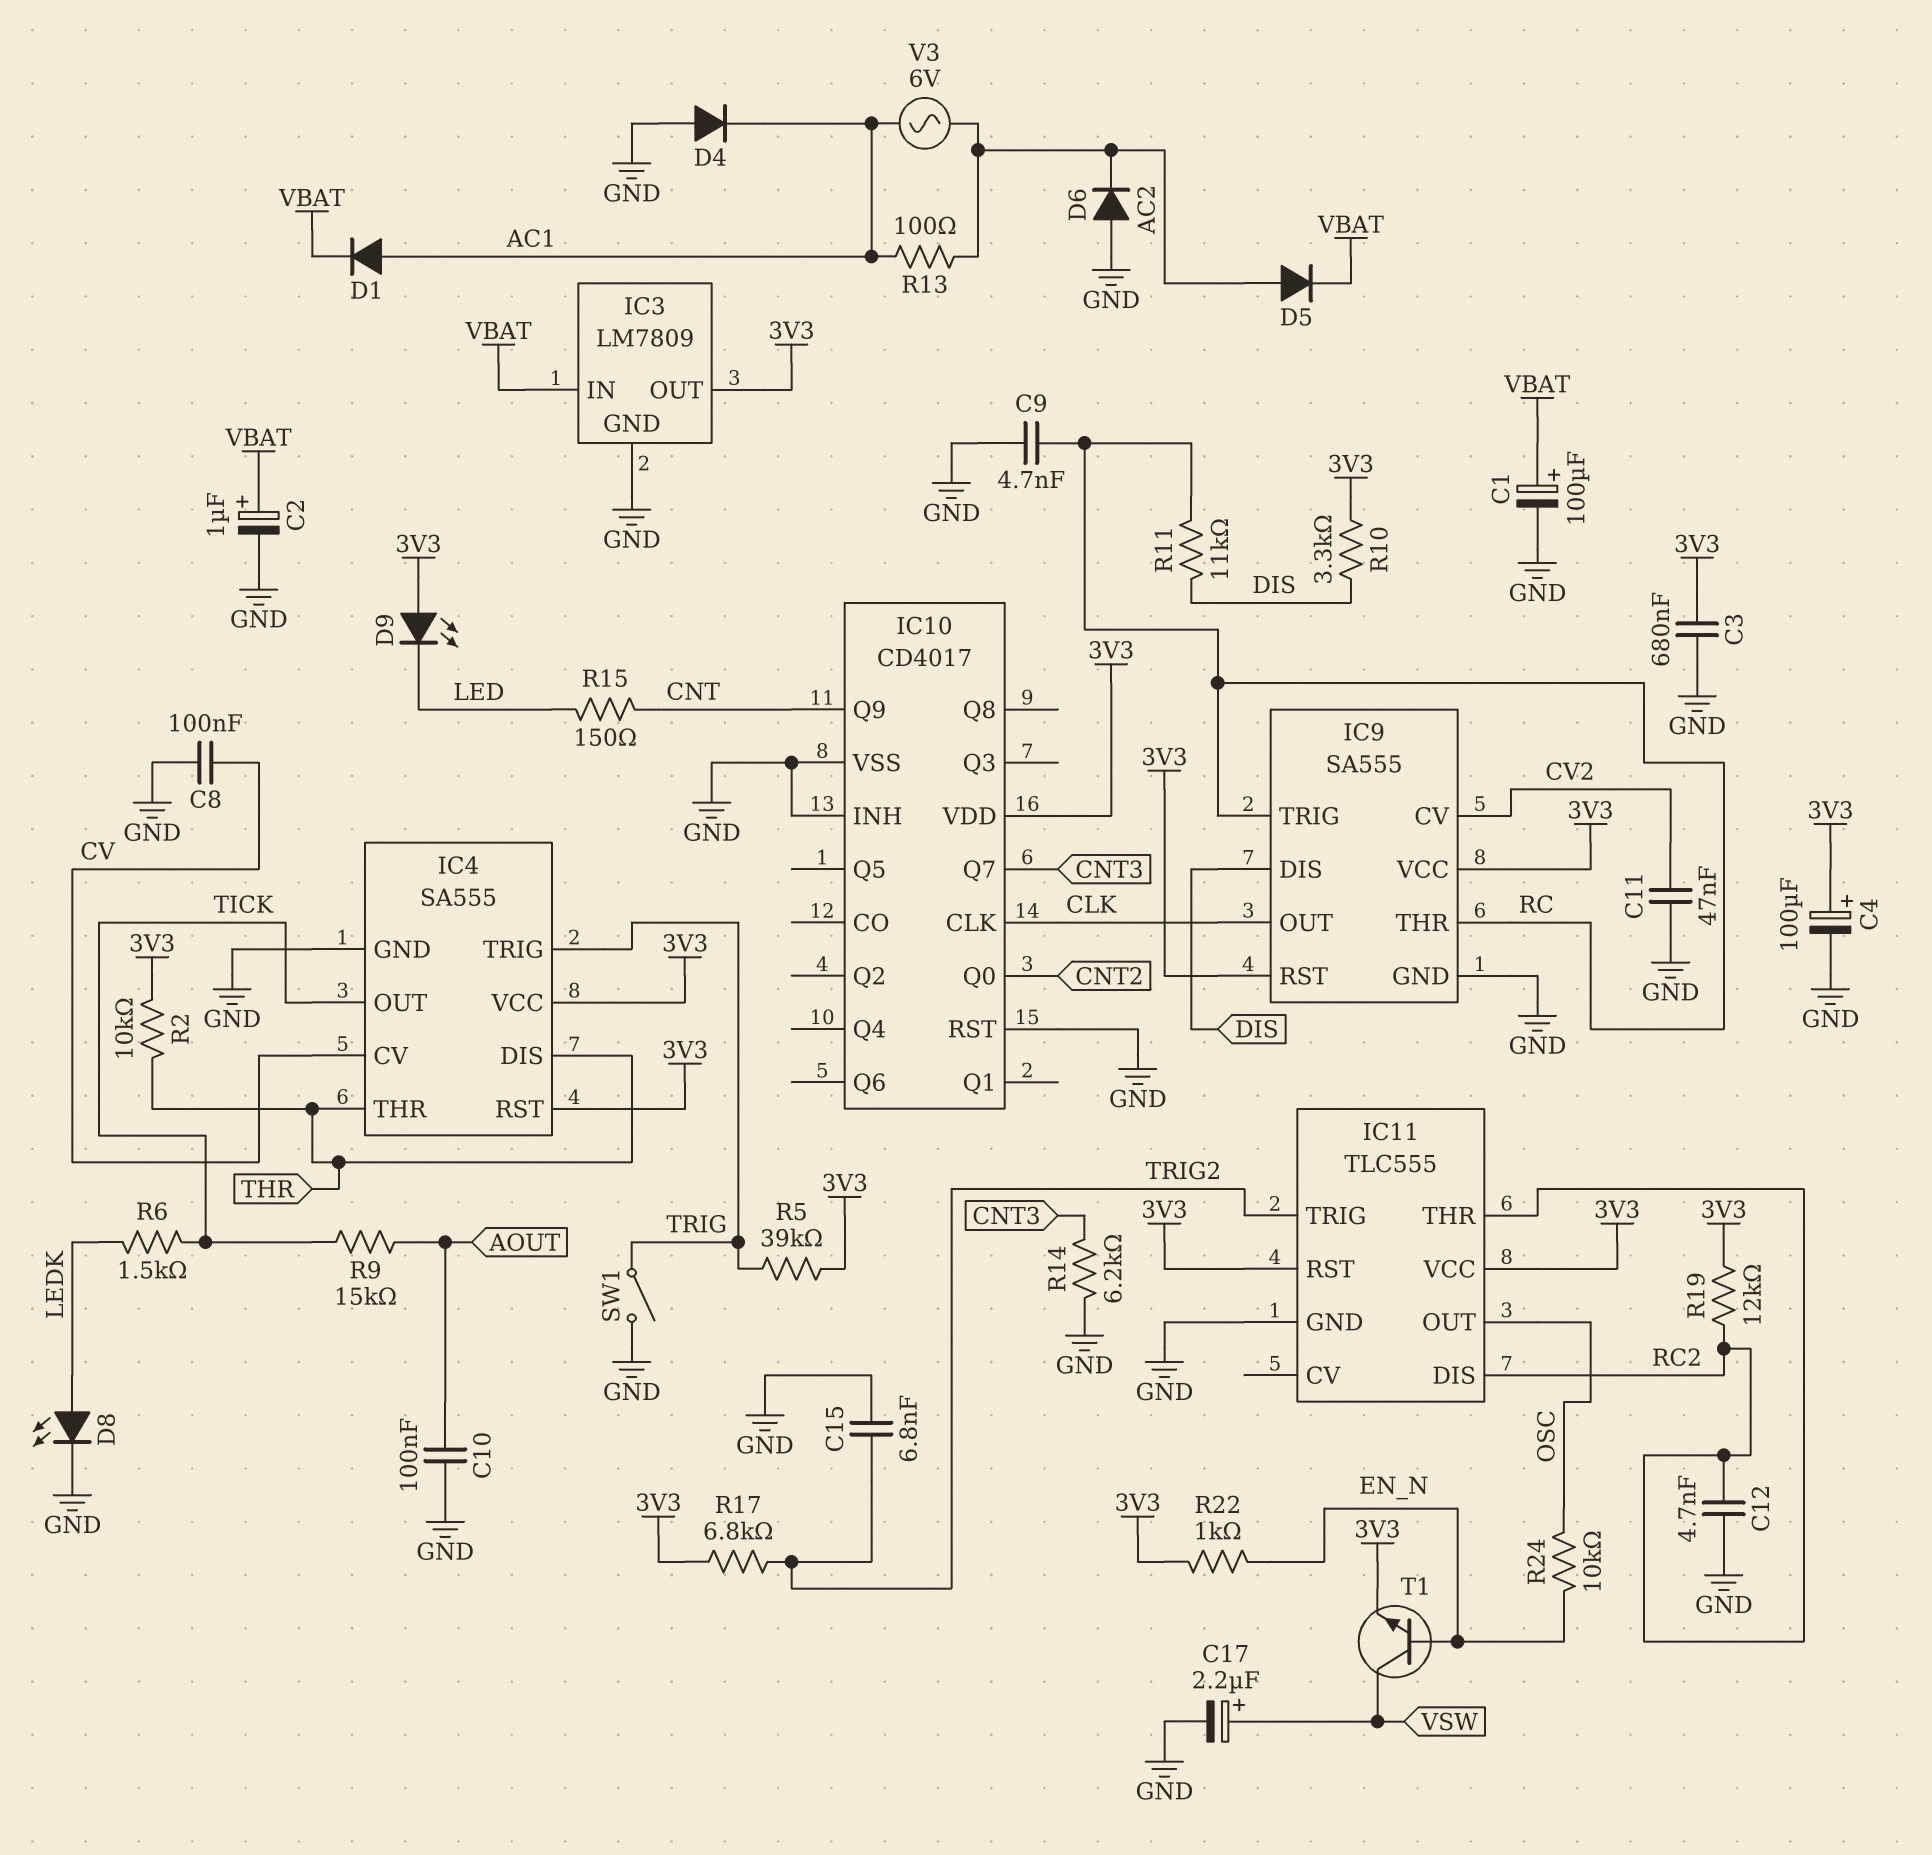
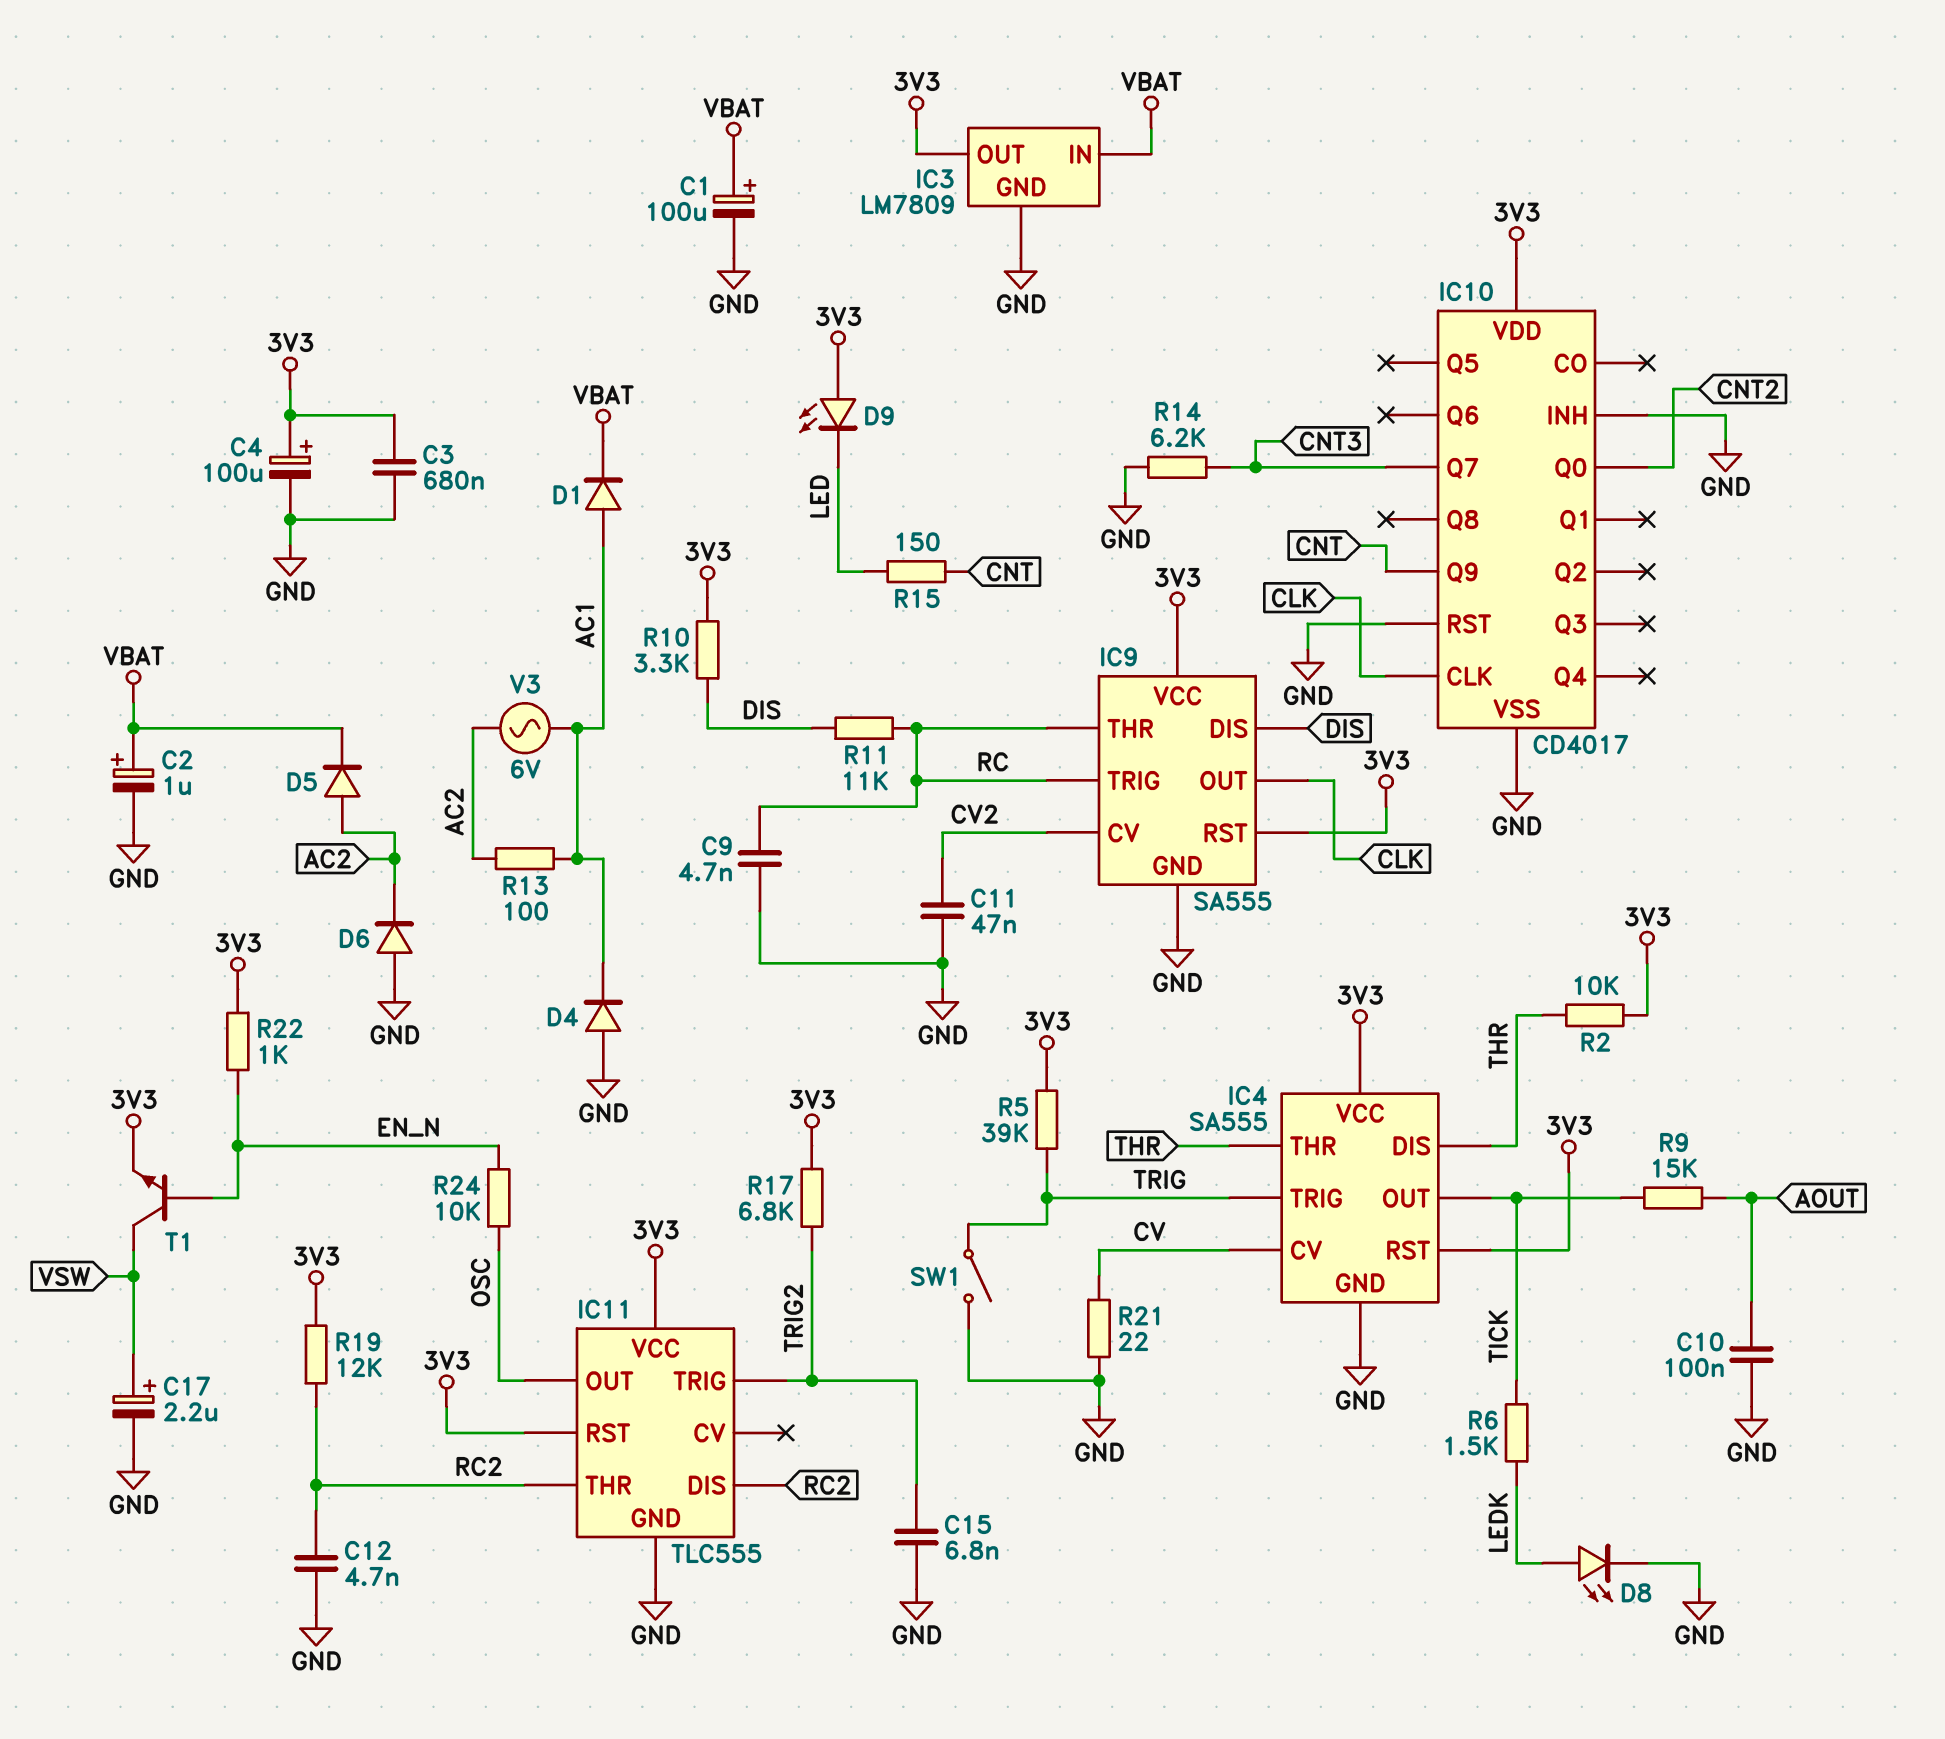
C8: 100nF (CV, GND) -> none
R21: none -> 22 (CV, GND)

